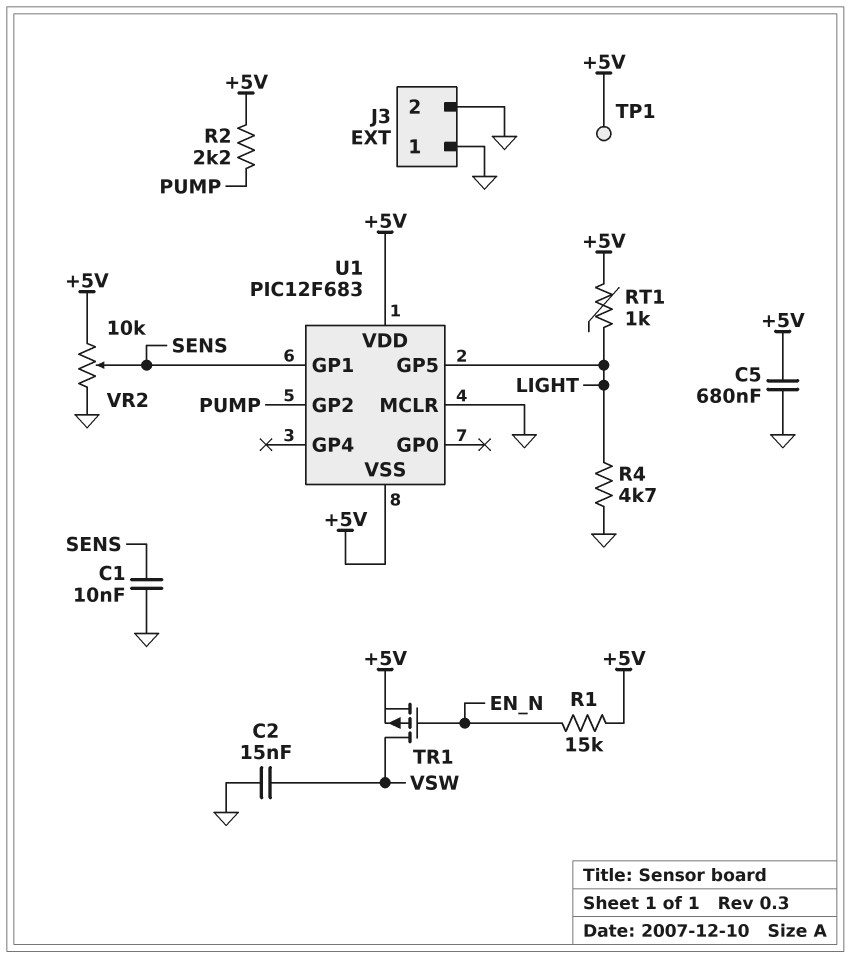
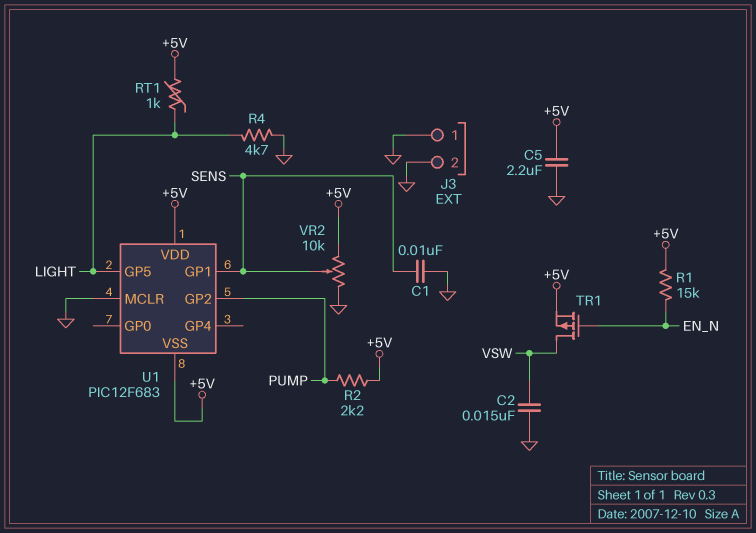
C5: 680nF (+5V, GND) -> 2.2uF (+5V, GND)
TP1: test point (+5V) -> none

